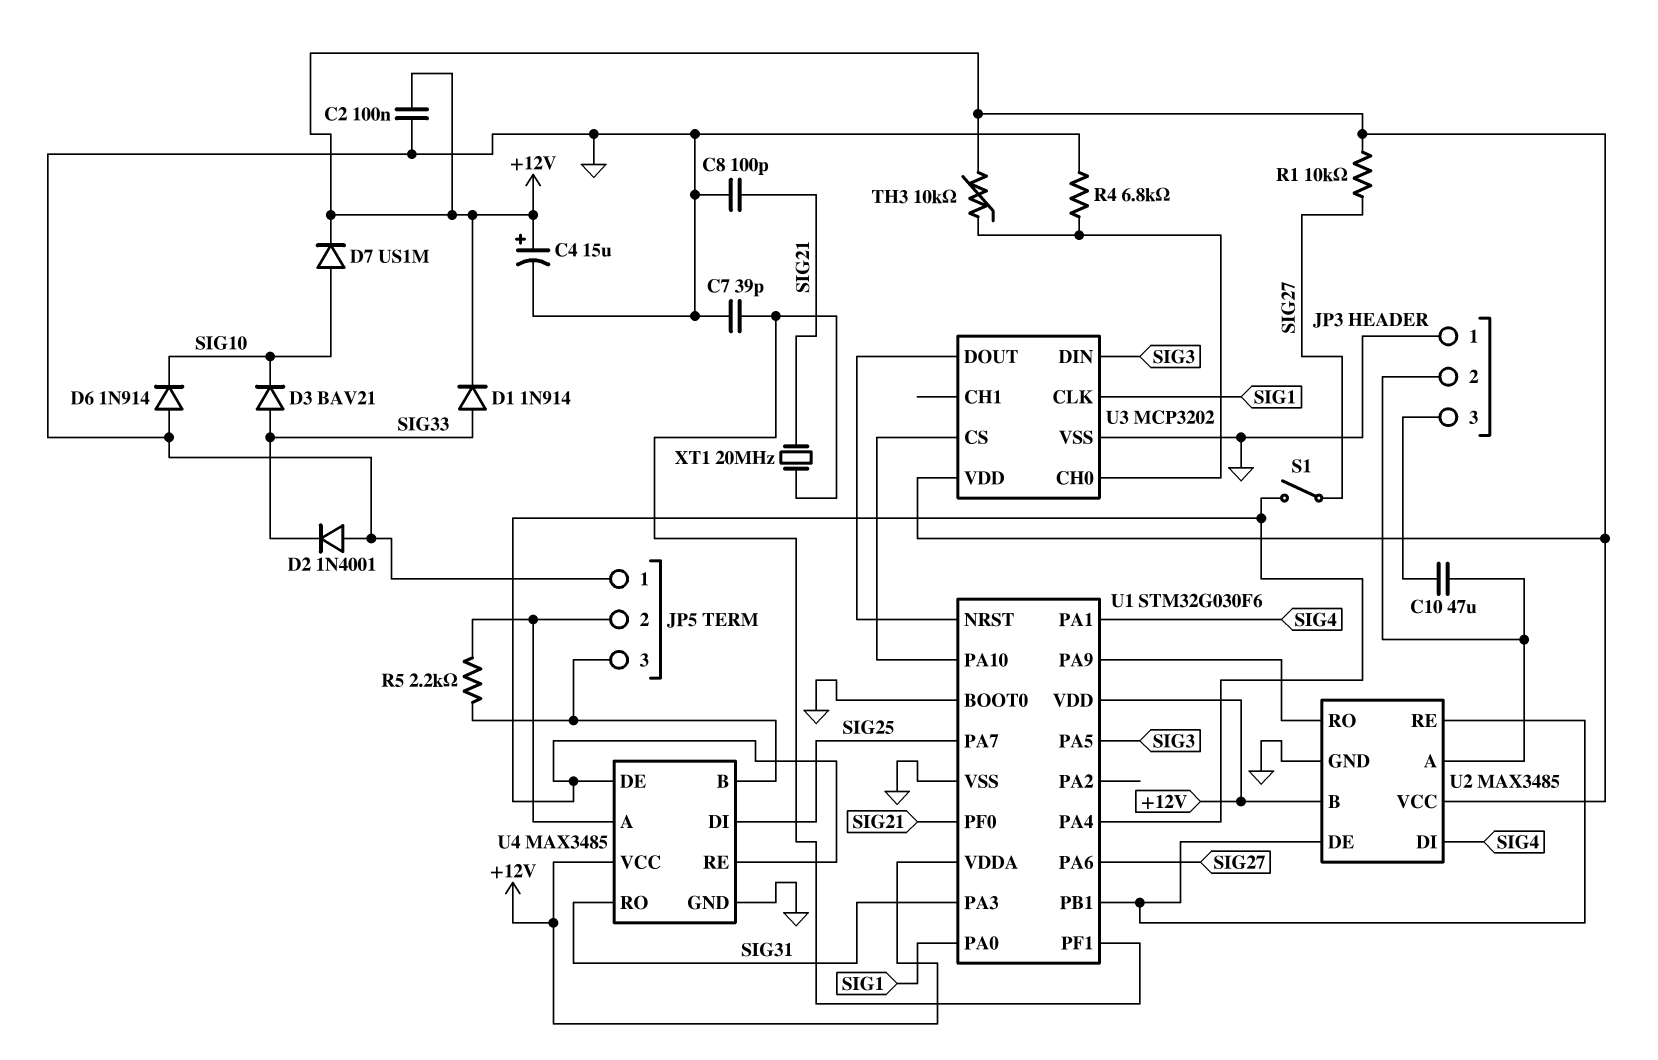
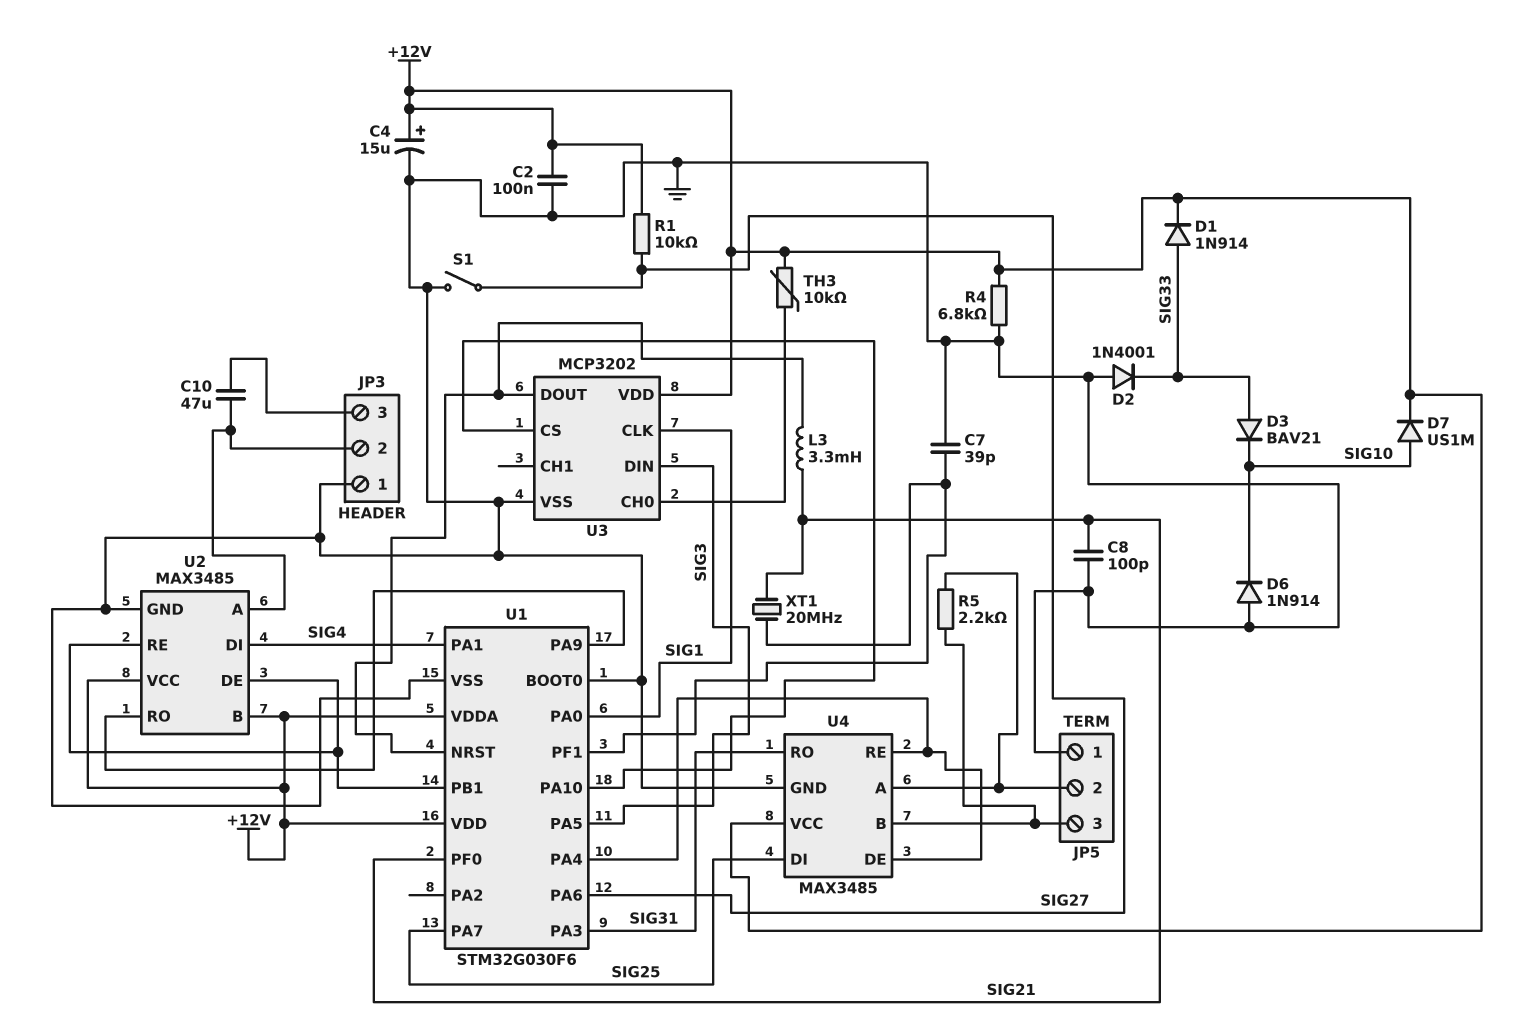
L3: none -> 3.3mH (SIG21, U1/NRST)
R4: 6.8k (GND, U3/CH0) -> 6.8k (+12V, GND)
S1: switch (SIG27, U1/PA4) -> switch (GND, SIG27)

